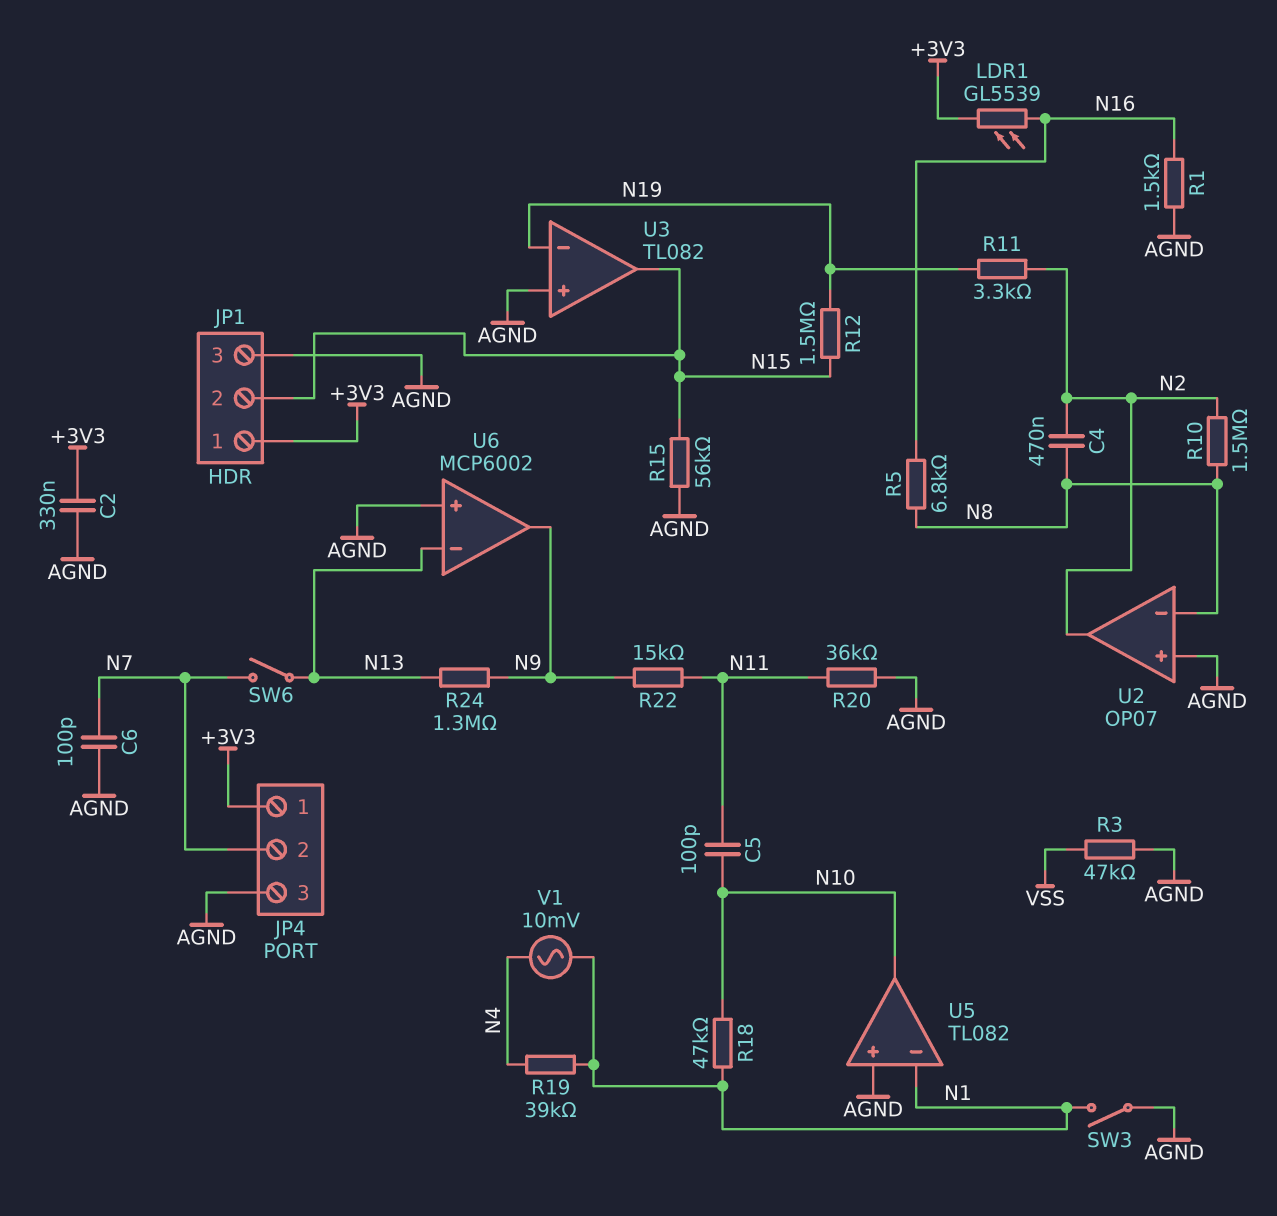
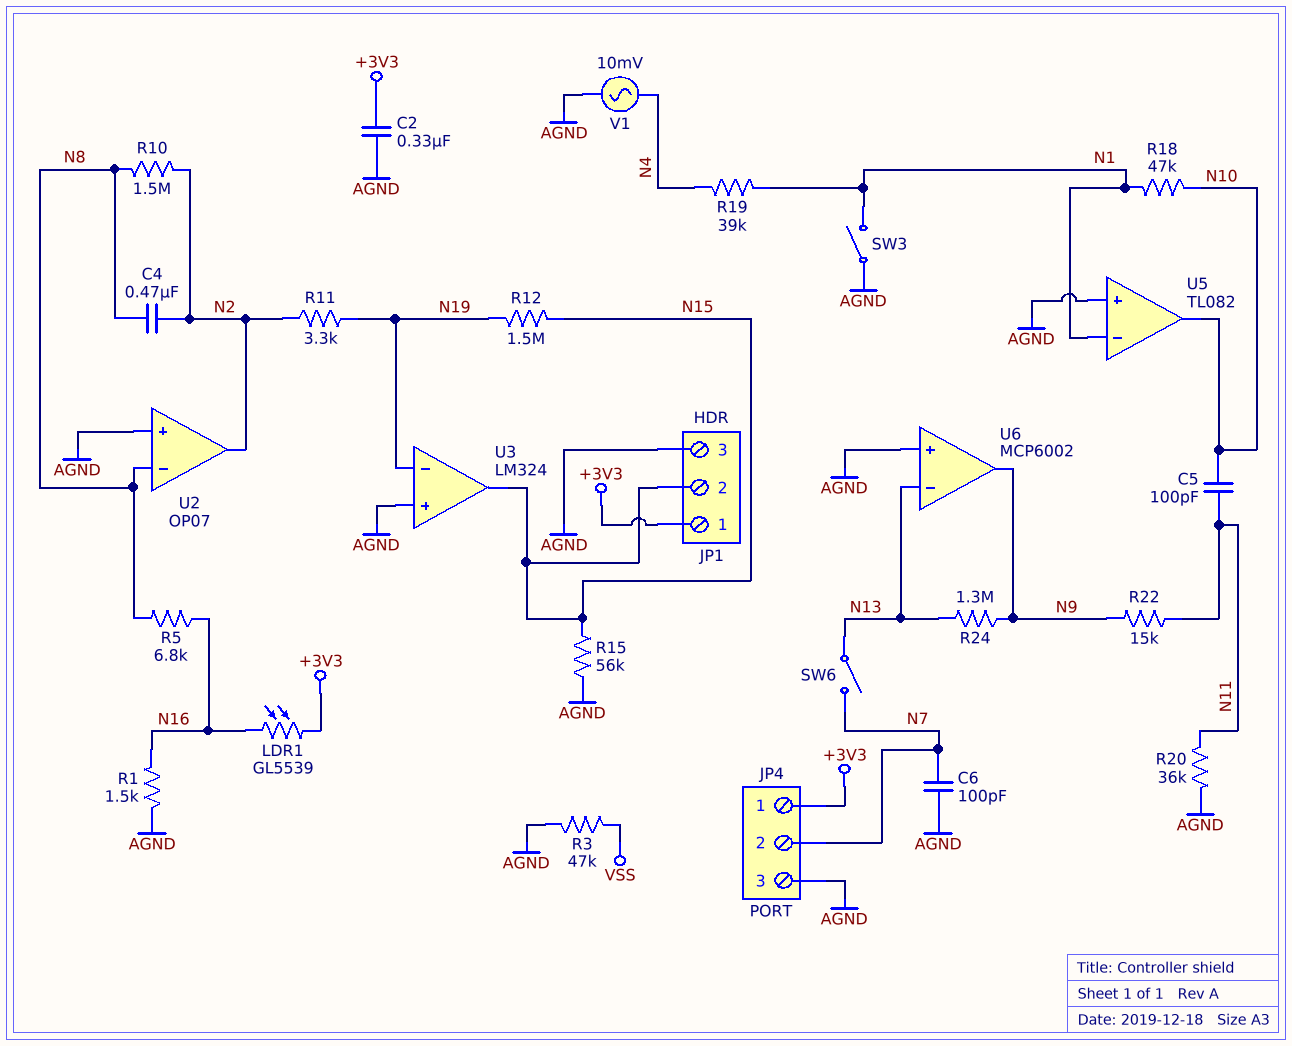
U3: TL082 -> LM324
V1: AC 10mV (N1, N4) -> AC 10mV (AGND, N4)

